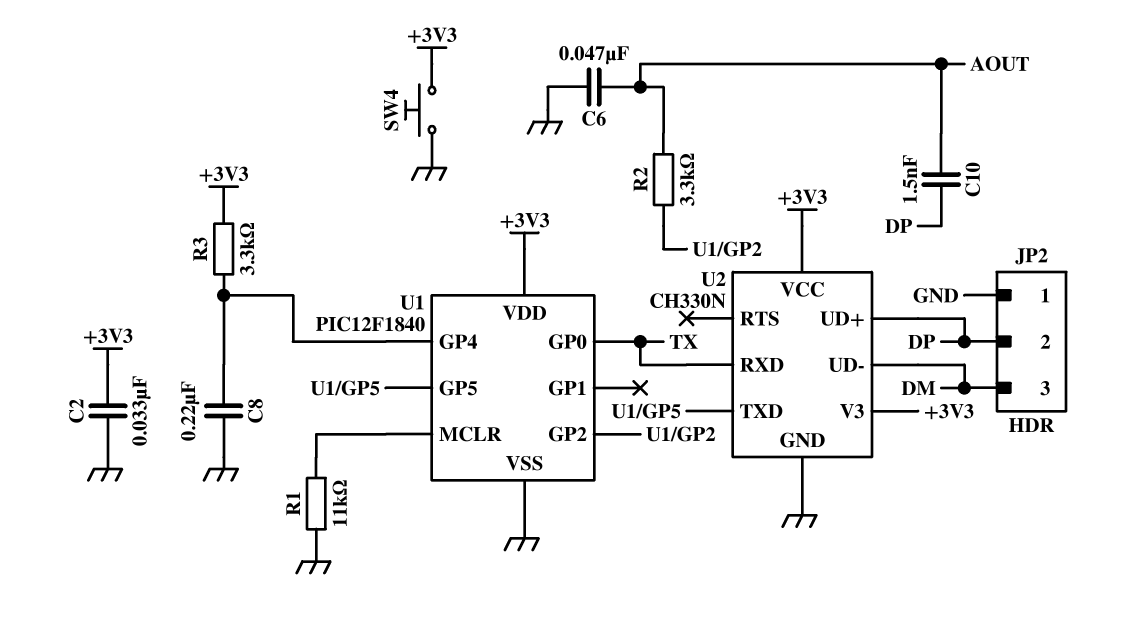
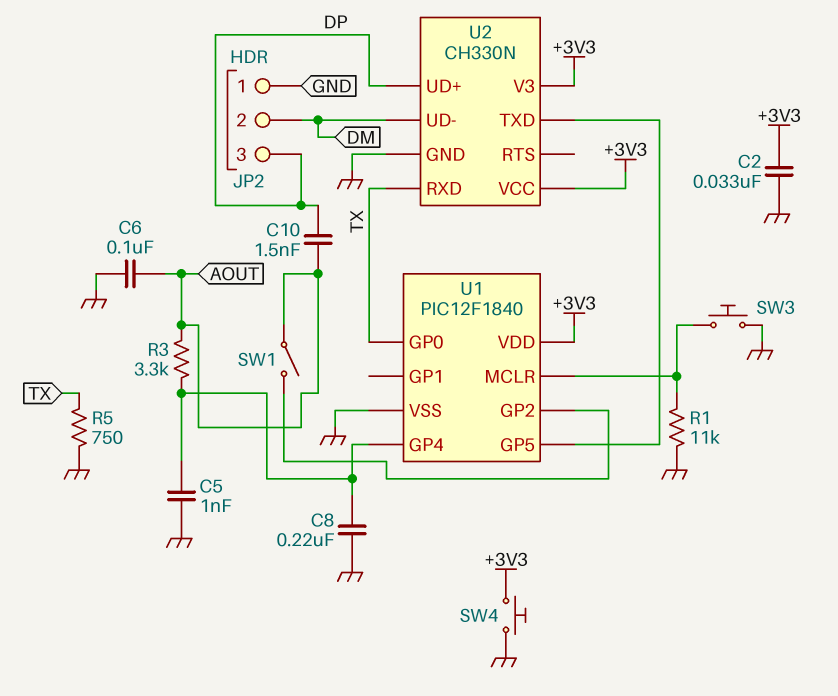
C5: none -> 1nF (GND, U1/GP4)
C6: 47nF (AOUT, GND) -> 100nF (AOUT, GND)
JP2 pin 2: DP -> DM
JP2 pin 3: DM -> DP
R2: 3.3k (AOUT, U1/GP2) -> none
R3: 3.3k (+3V3, U1/GP4) -> 3.3k (AOUT, U1/GP4)
R5: none -> 750 (GND, TX)
SW1: none -> switch (AOUT, U1/GP2)
SW3: none -> button (GND, U1/MCLR)

